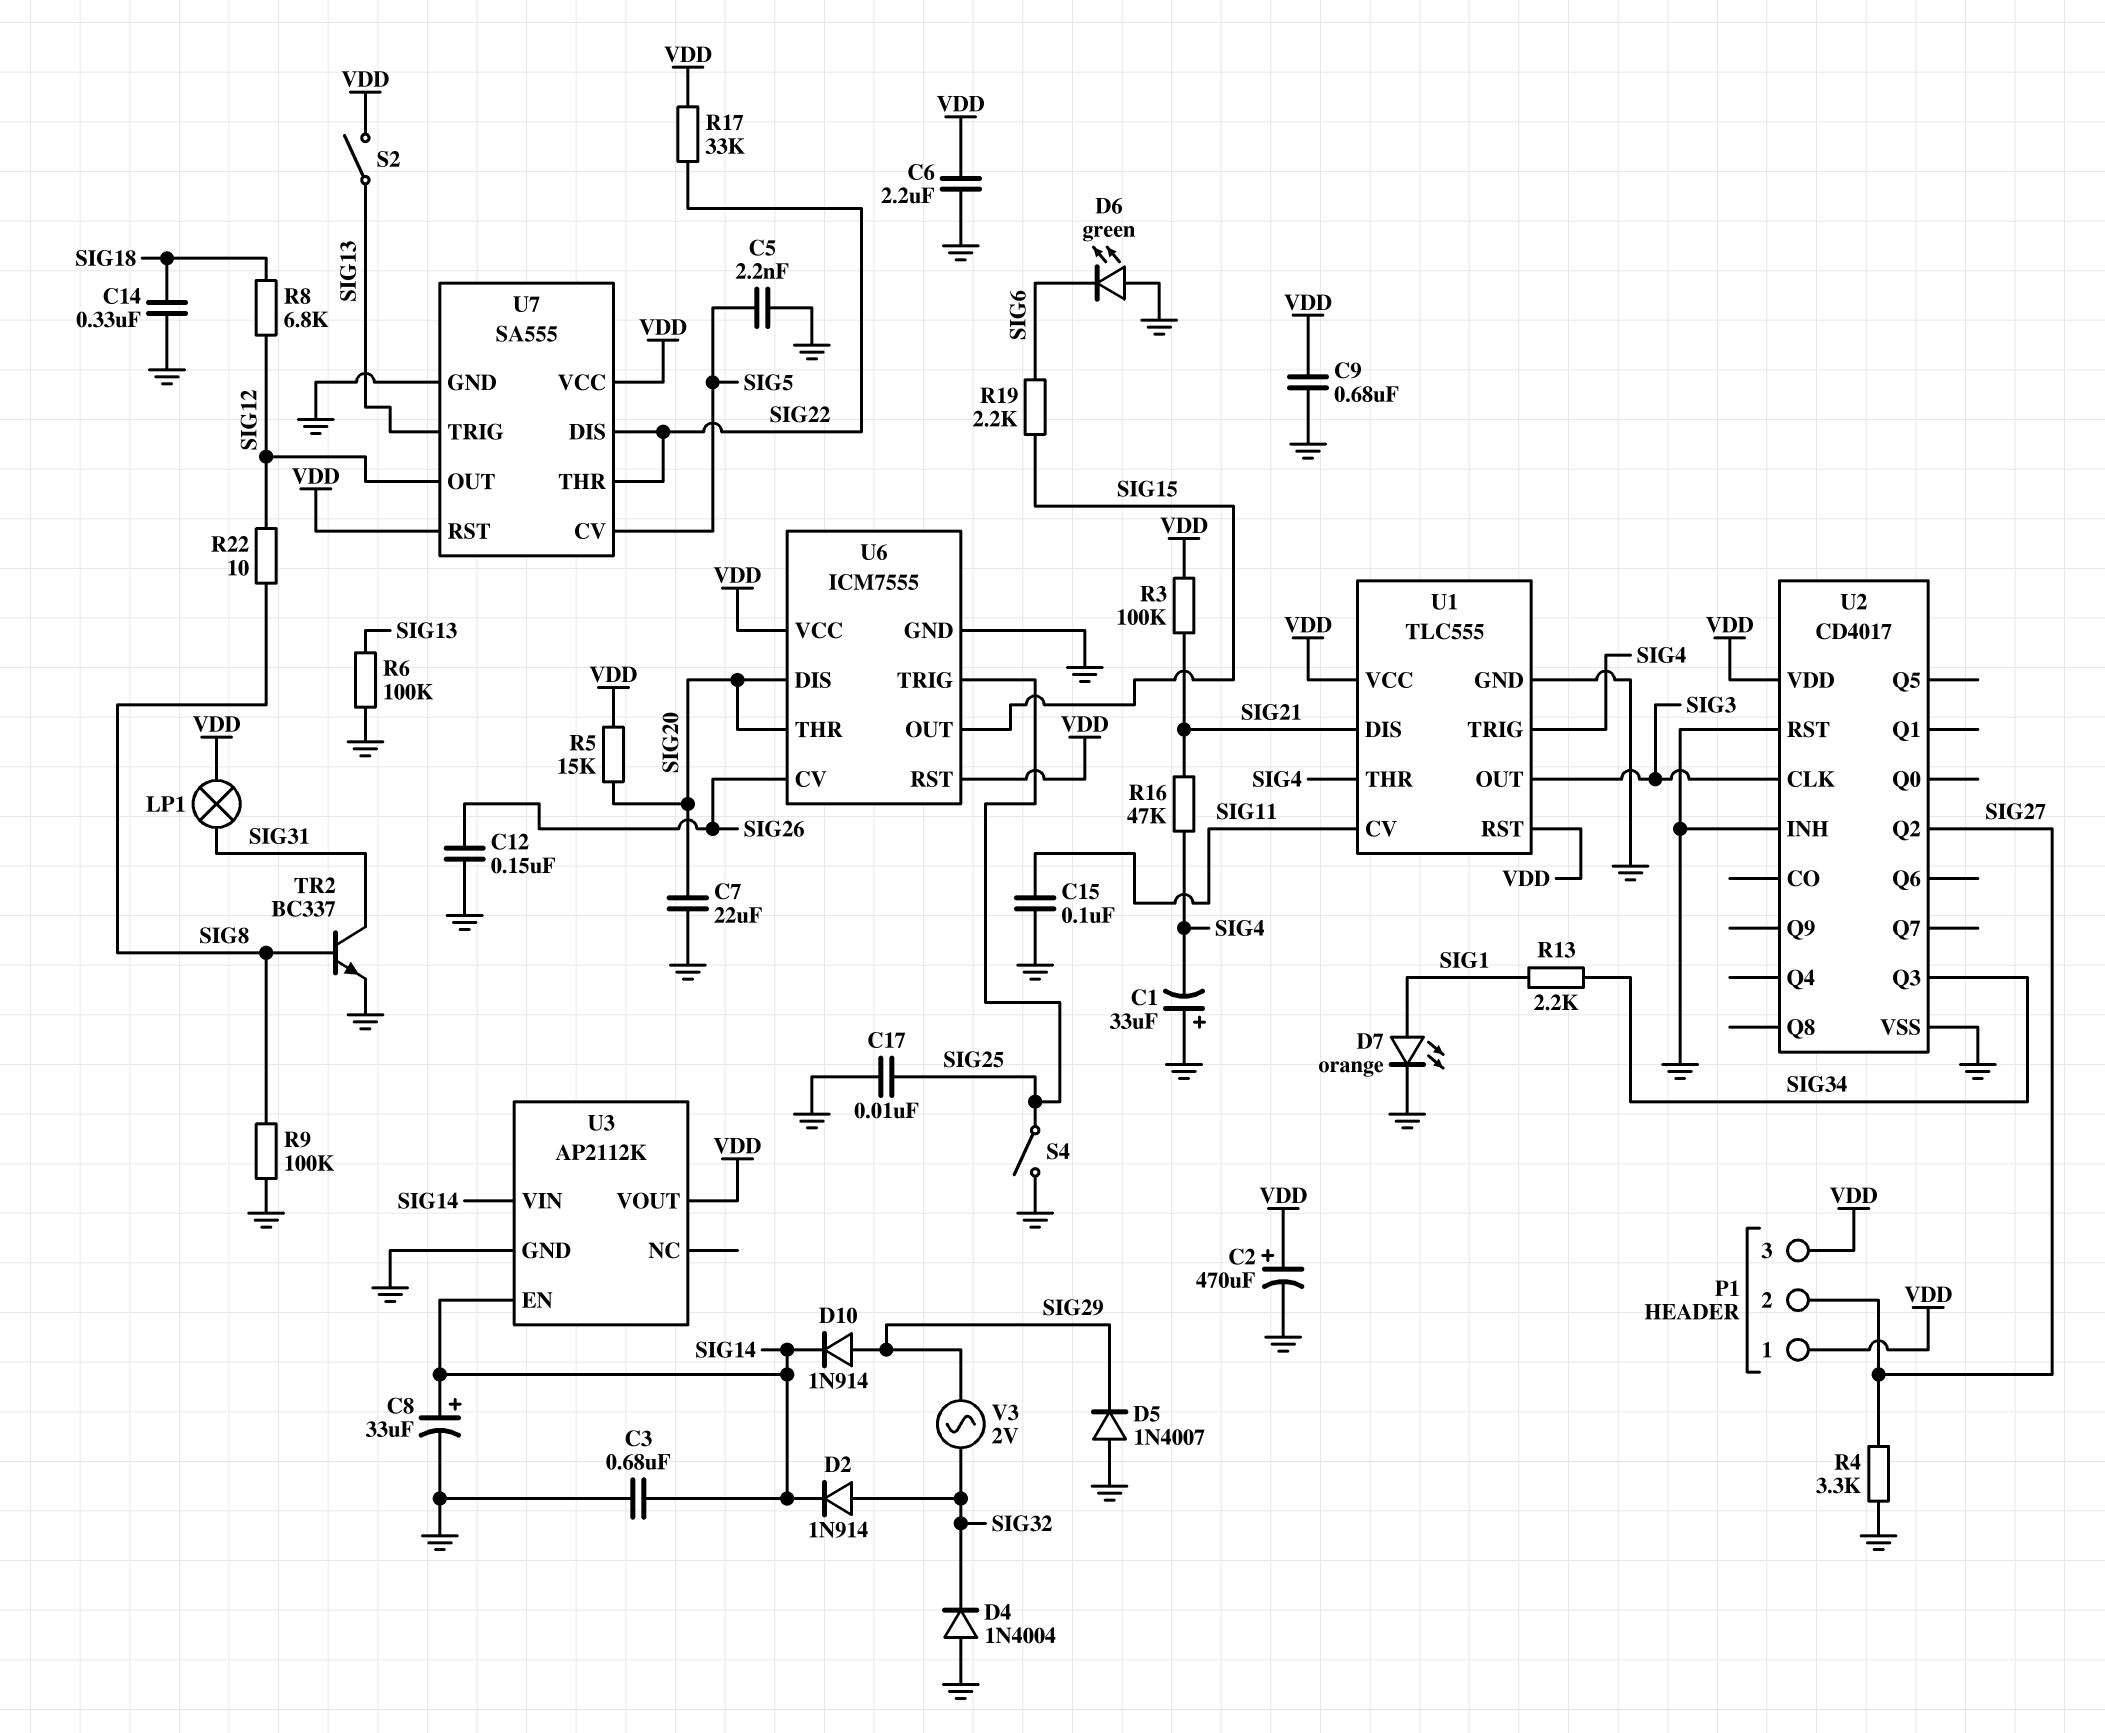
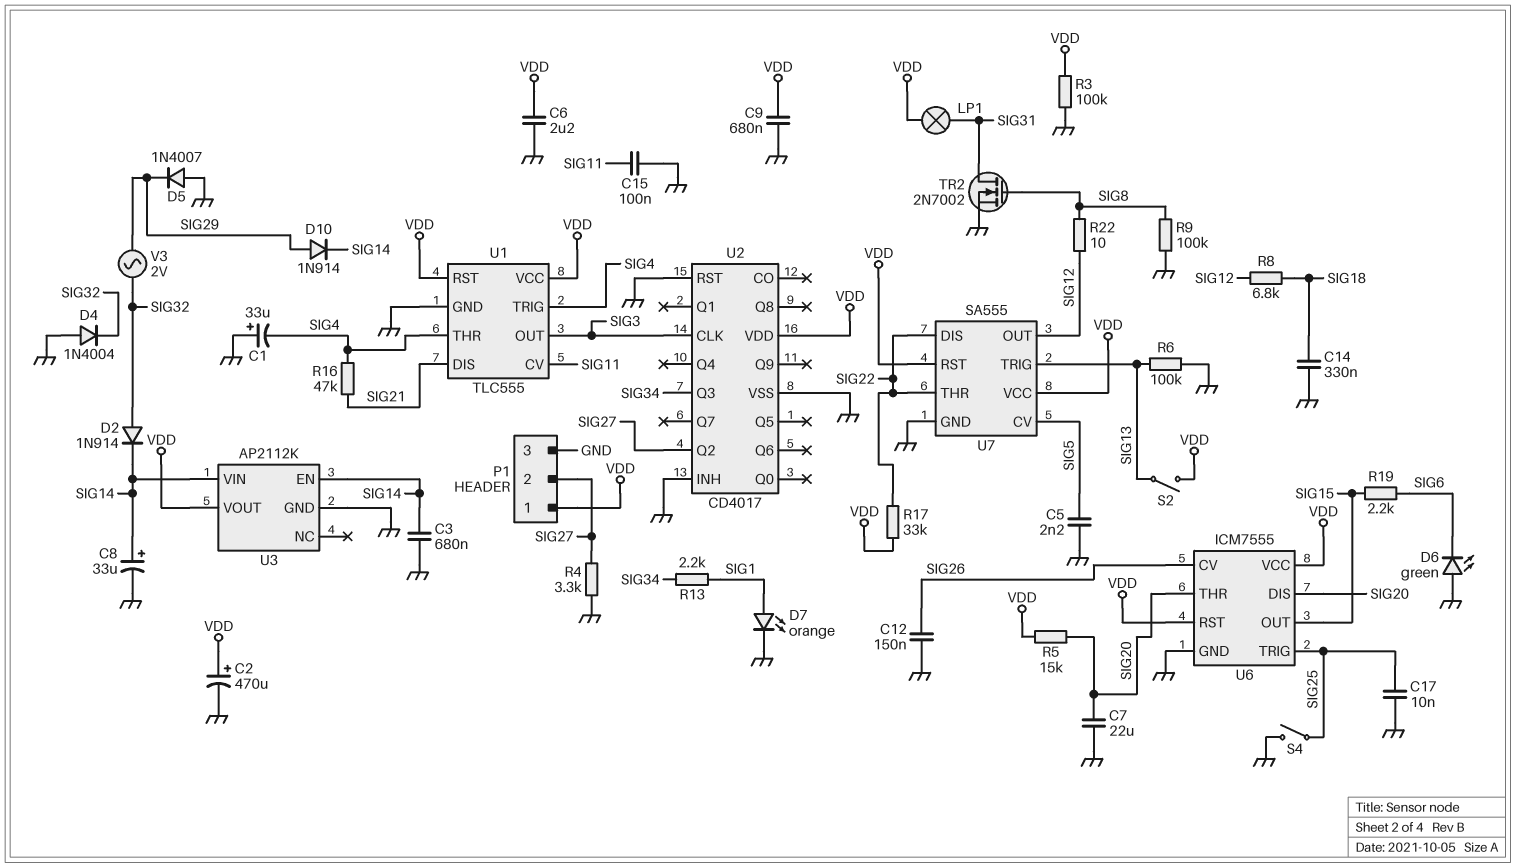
P1 pin 3: VDD -> GND
R3: 100k (SIG21, VDD) -> 100k (GND, VDD)
TR2: NPN BC337 (B SIG8, C SIG31, E GND) -> NMOS 2N7002 (G SIG8, D SIG31, S GND)

